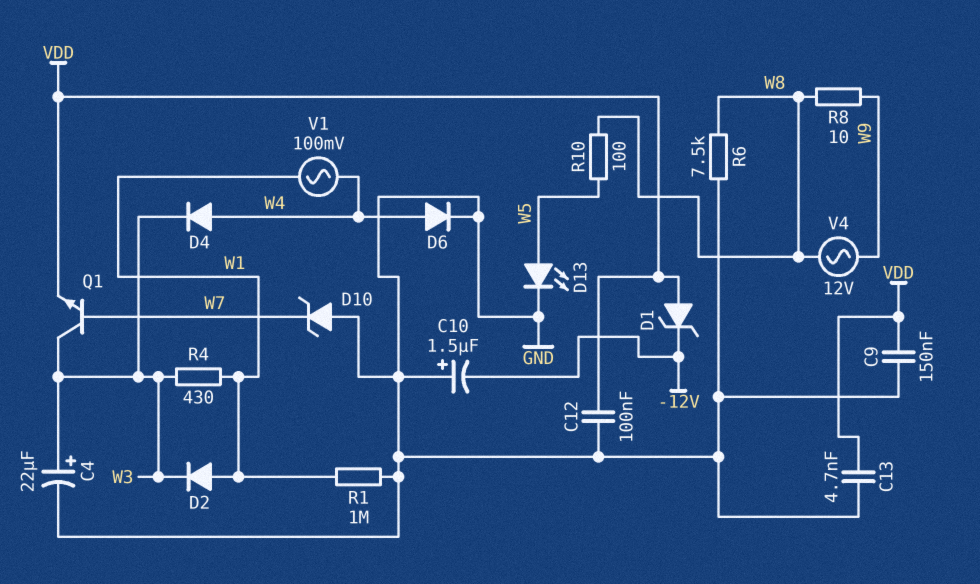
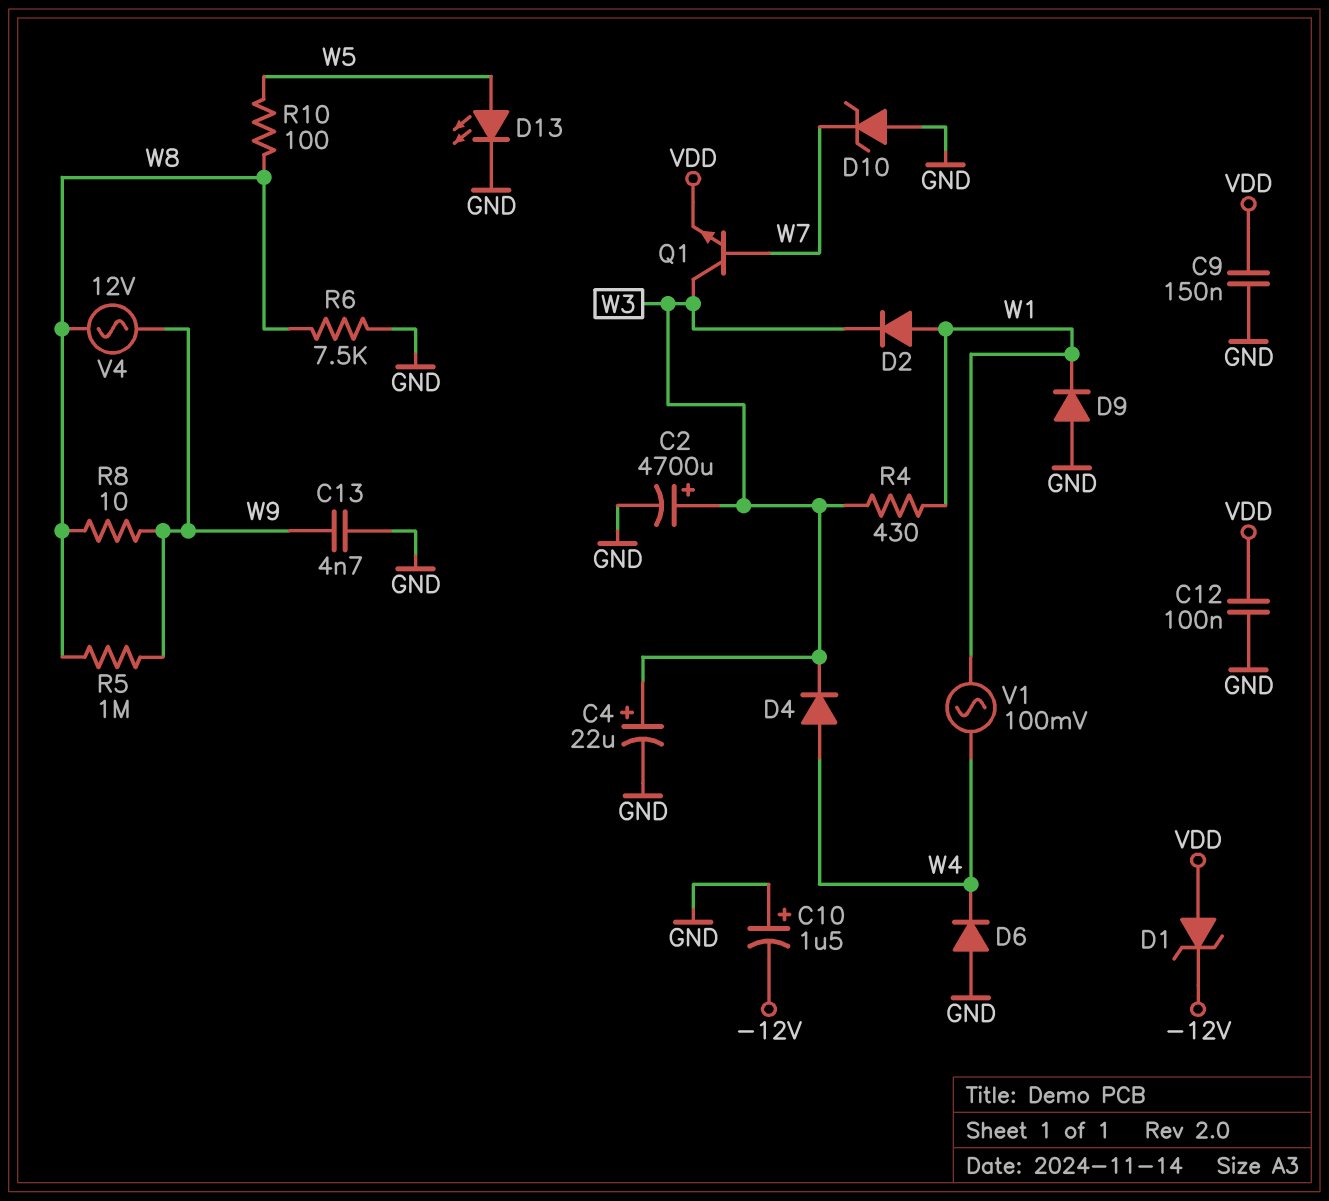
C2: none -> 4700uF (plus W3, minus GND)
C13: 4.7nF (GND, VDD) -> 4.7nF (GND, W9)
D6: diode (A W4, K GND) -> diode (A GND, K W4)
D9: none -> diode (A GND, K W1)
R1: 1M (GND, W1) -> none
R5: none -> 1M (W8, W9)

